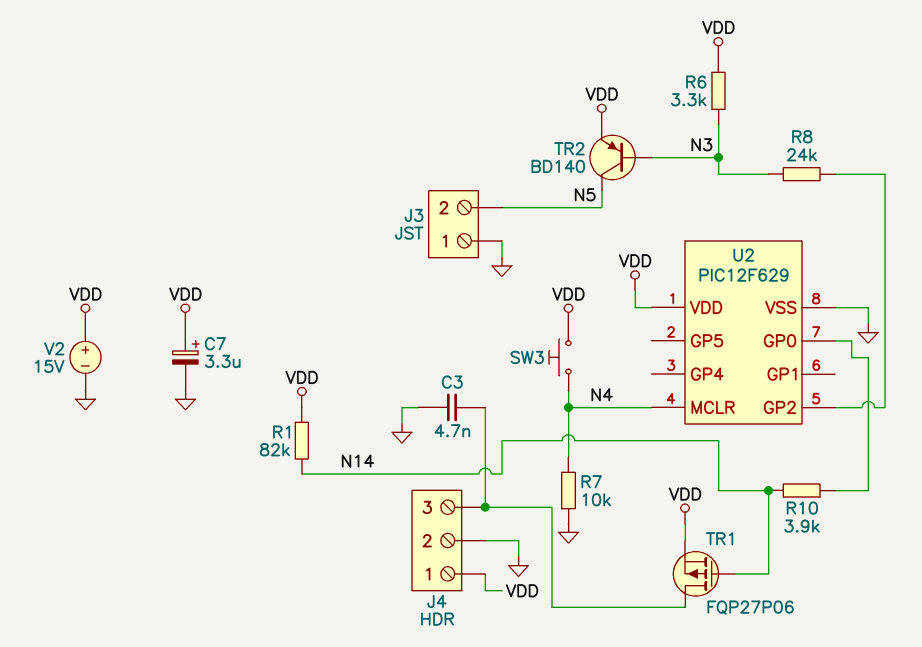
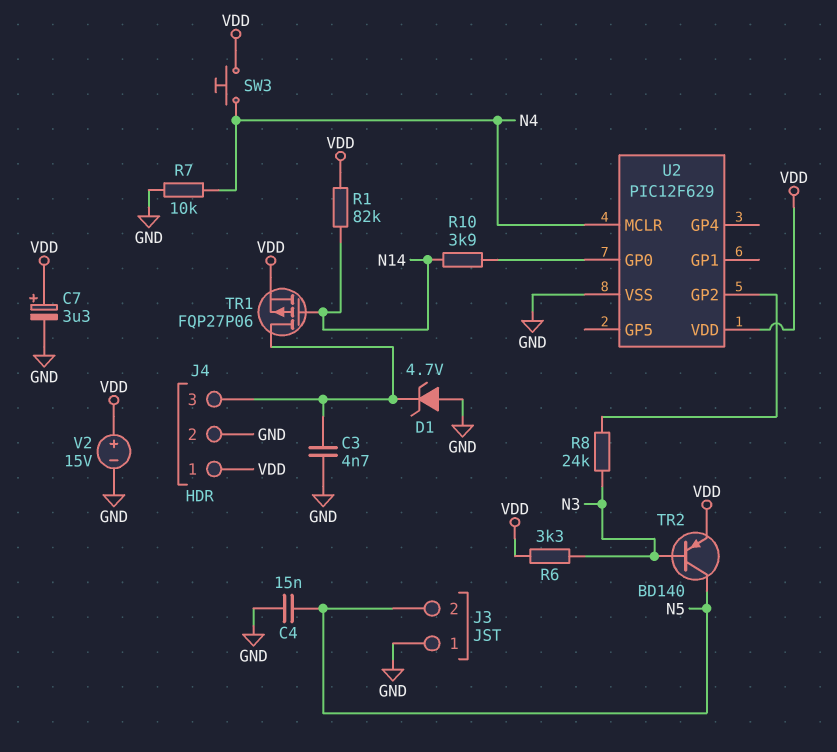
C4: none -> 15nF (GND, N5)
D1: none -> zener 4.7V (A GND, K J4/3)

